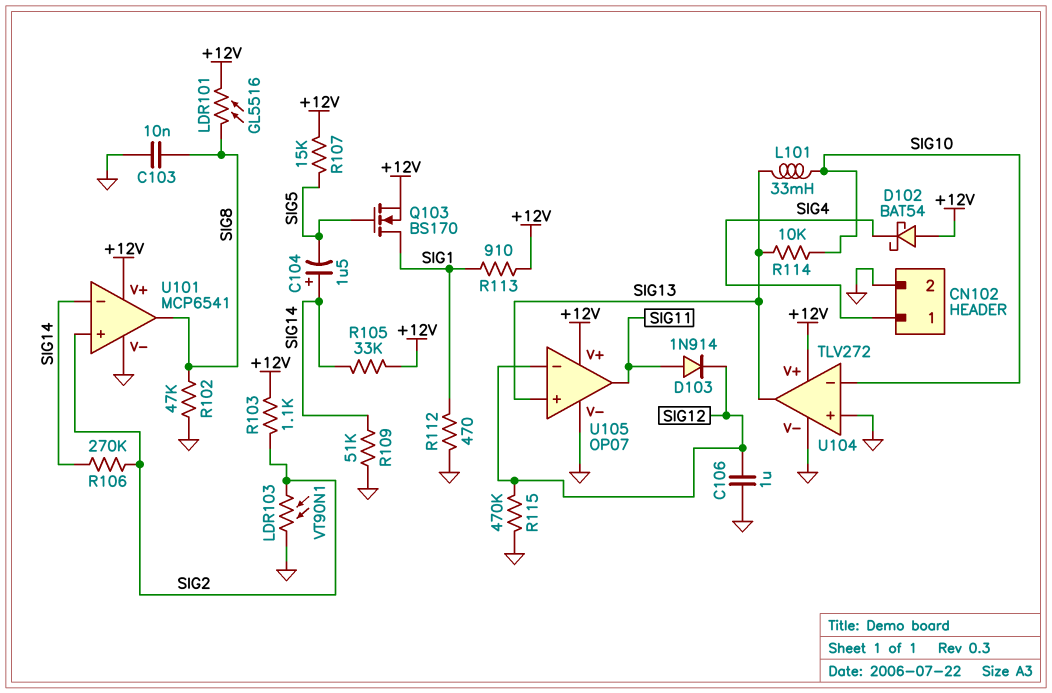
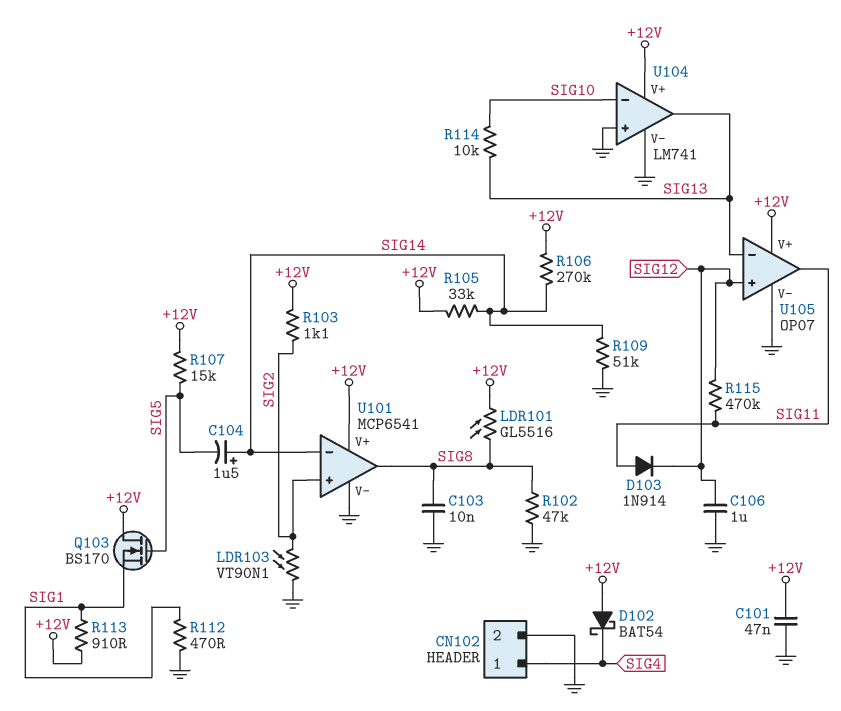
C101: none -> 47nF (+12V, GND)
L101: 33mH (SIG10, SIG13) -> none
Q103: NMOS BS170 (G SIG5, D SIG1, S +12V) -> NMOS BS170 (G SIG5, D +12V, S SIG1)
R106: 270k (SIG2, SIG14) -> 270k (+12V, SIG14)
R115: 470k (GND, SIG12) -> 470k (SIG11, SIG12)
U104: TLV272 -> LM741
U105 pin in+: SIG13 -> SIG12
U105 pin in-: SIG12 -> SIG13

